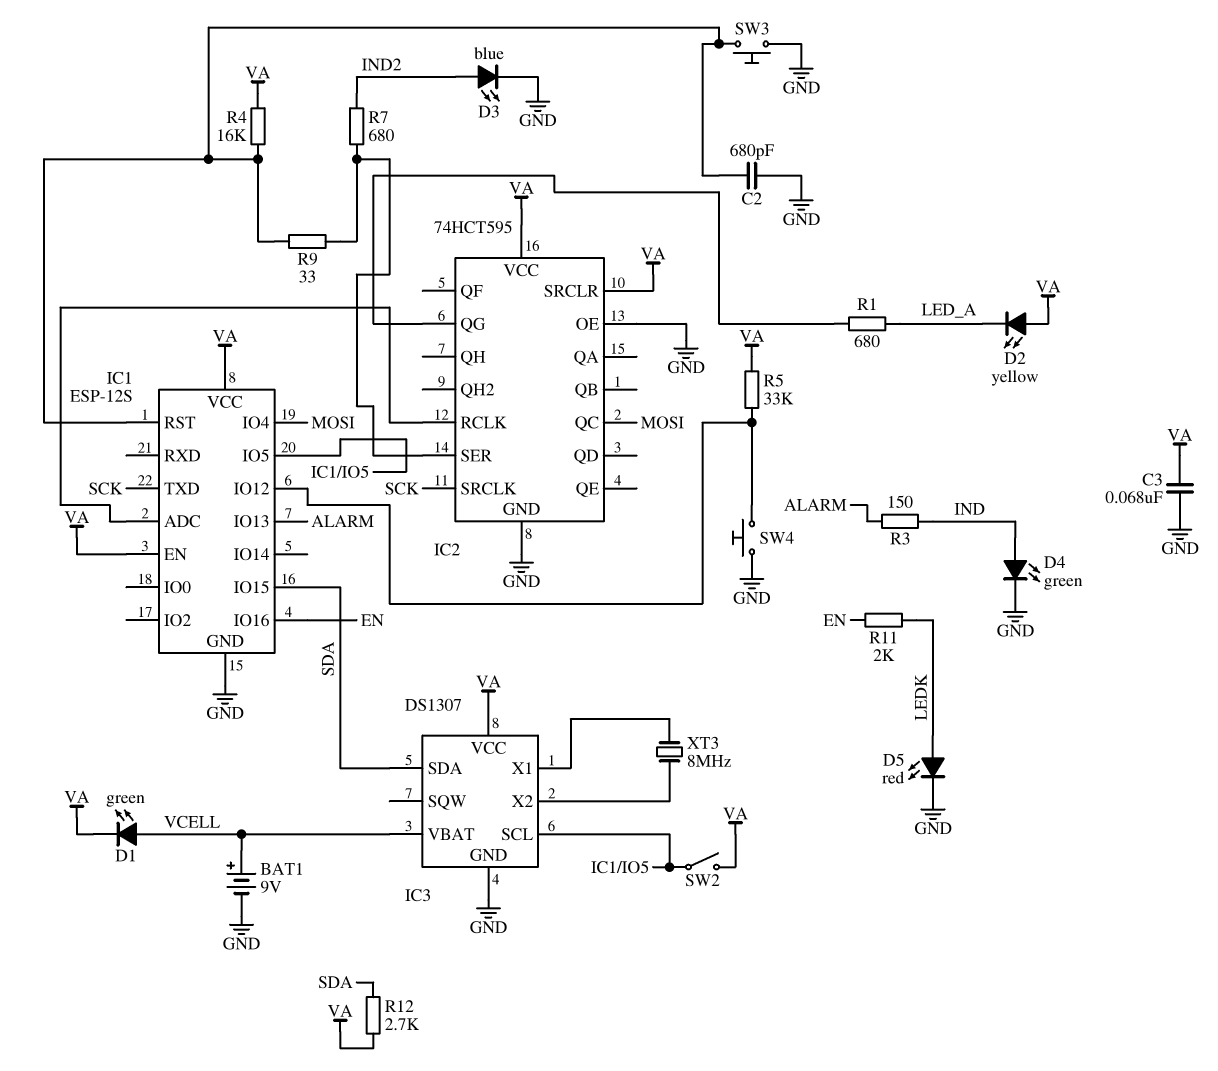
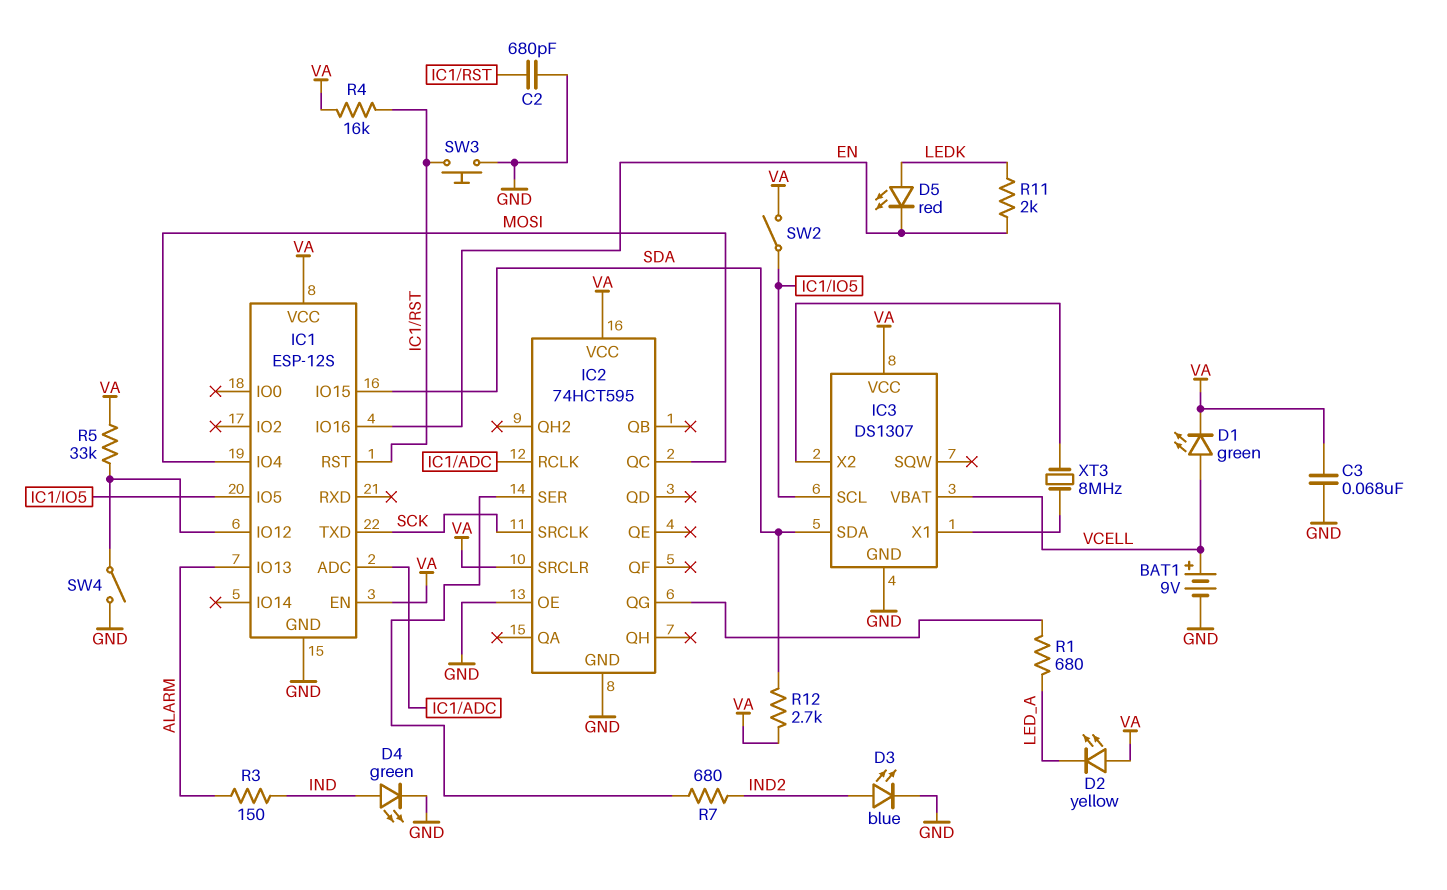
D5: LED red (A LEDK, K GND) -> LED red (A LEDK, K EN)
R9: 33 (IC1/RST, IC2/SER) -> none
SW4: button (GND, IC1/IO12) -> switch (GND, IC1/IO12)

